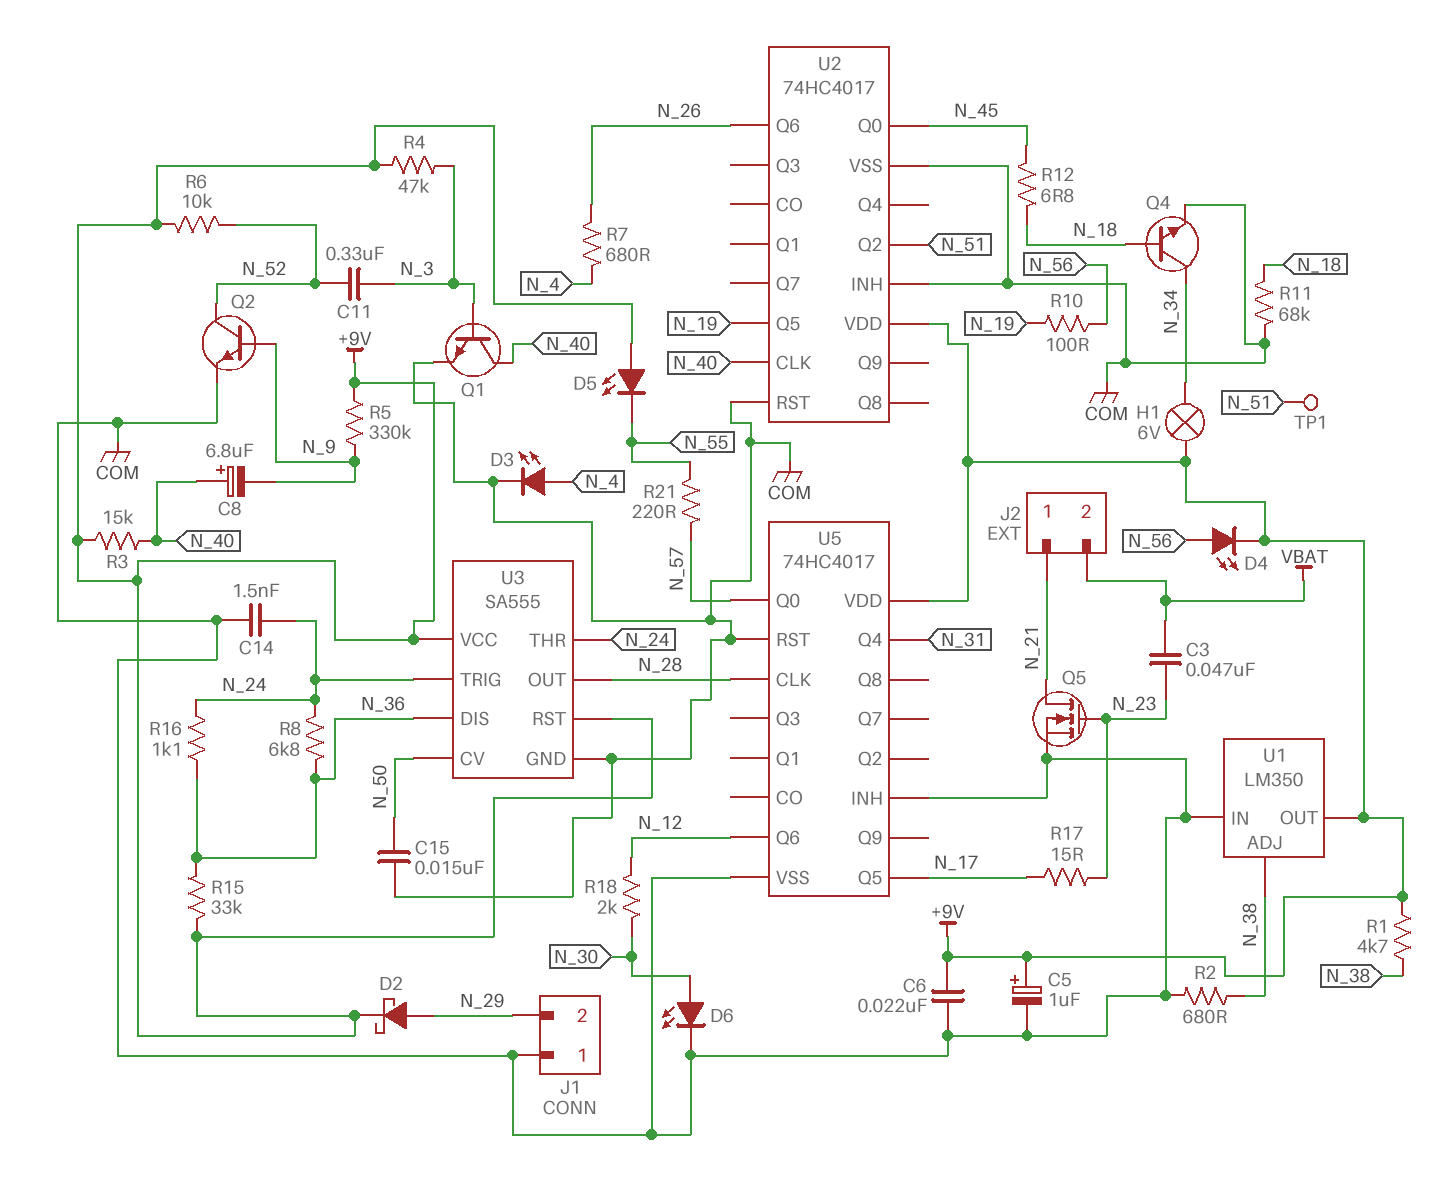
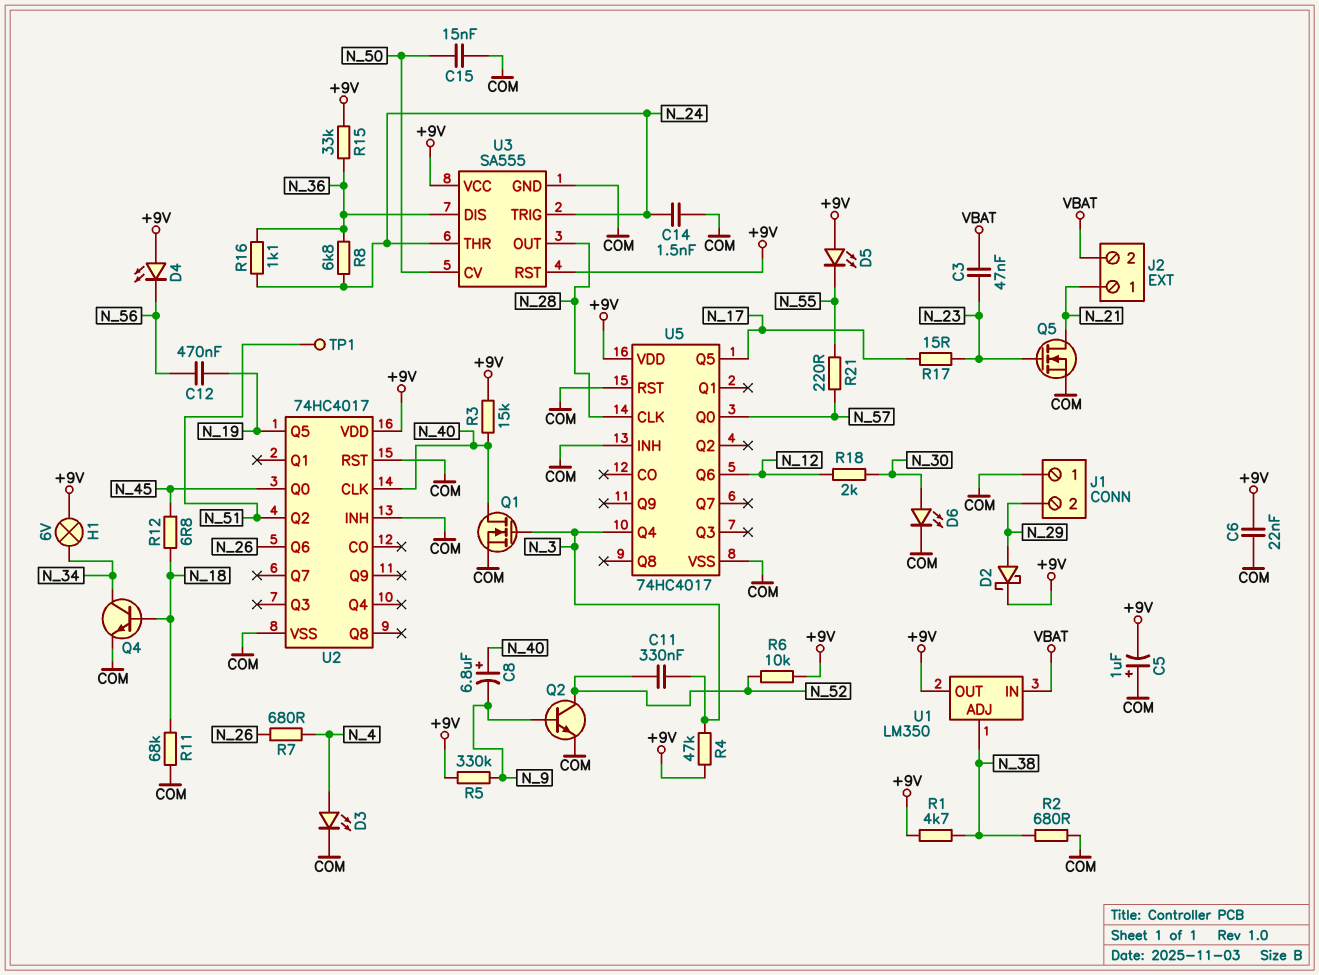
C5: 1uF (plus +9V, minus COM) -> 1uF (plus COM, minus +9V)
C12: none -> 470nF (N_19, N_56)
D4: LED (A N_56, K +9V) -> LED (A +9V, K N_56)
Q1: NPN (B N_3, C N_40, E COM) -> NMOS (G N_3, D N_40, S COM)
R10: 100 (N_19, N_56) -> none
U1 pin IN: COM -> VBAT
U5 pin Q4: N_31 -> N_3

